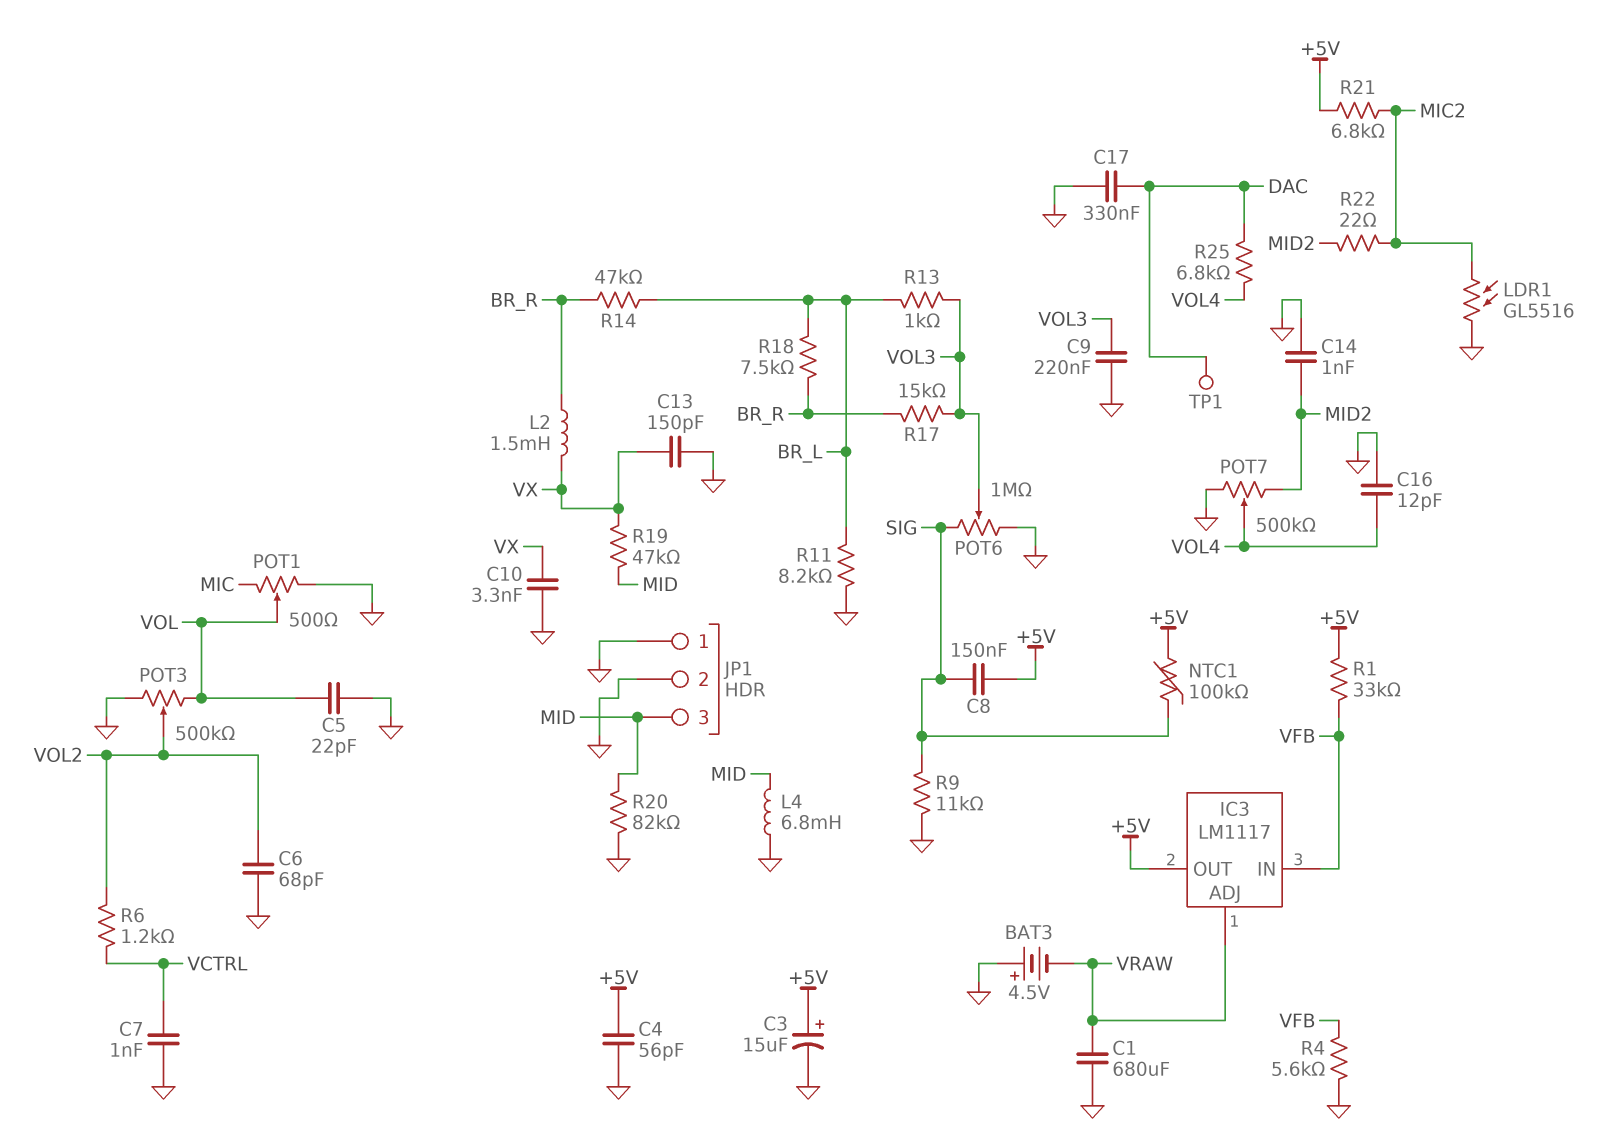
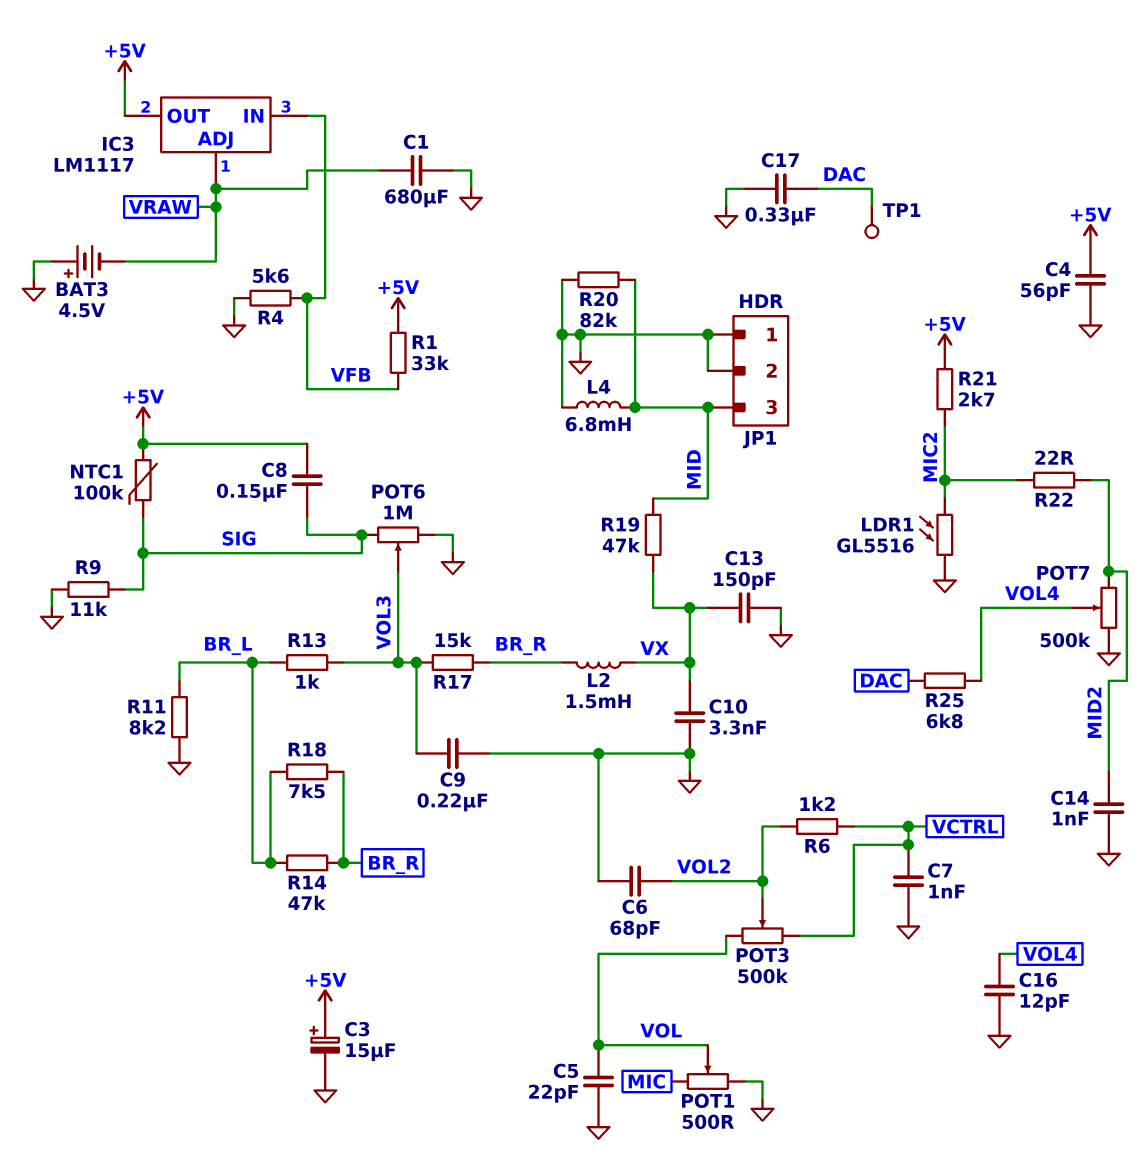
POT3: 500k (GND, VOL, wiper VOL2) -> 500k (VCTRL, VOL, wiper VOL2)
R21: 6.8k (+5V, MIC2) -> 2.7k (+5V, MIC2)

